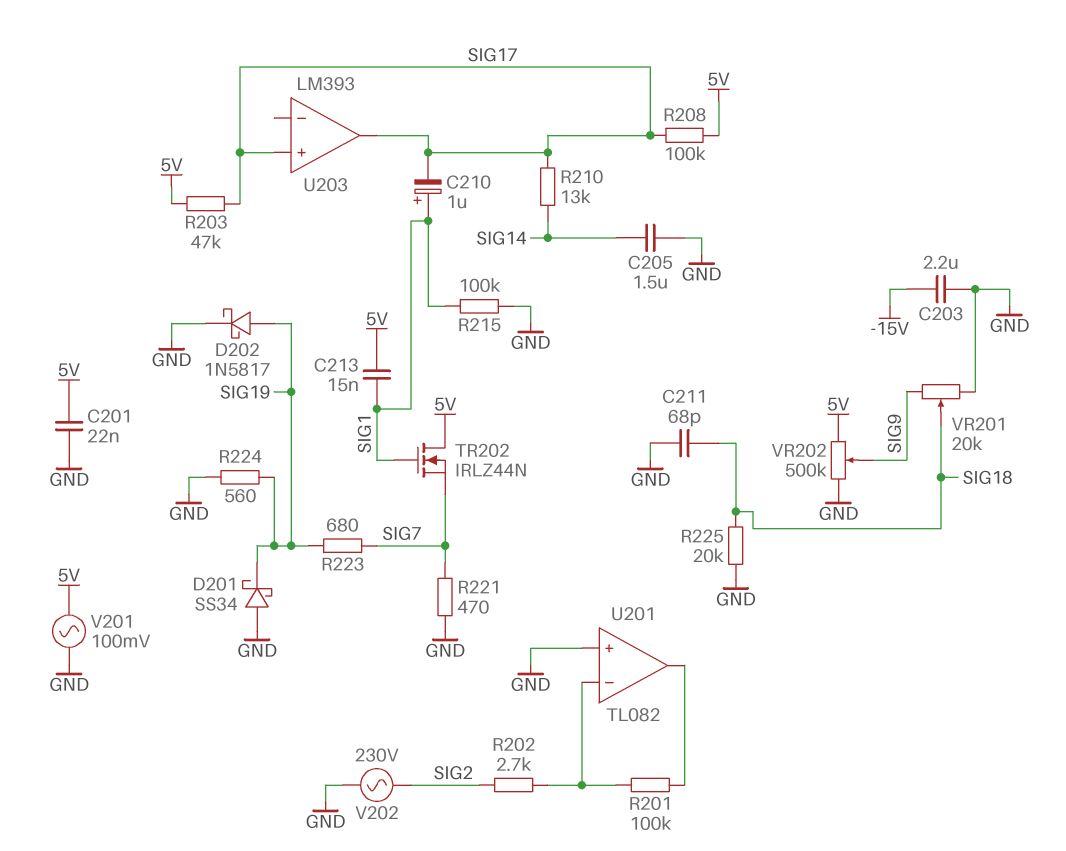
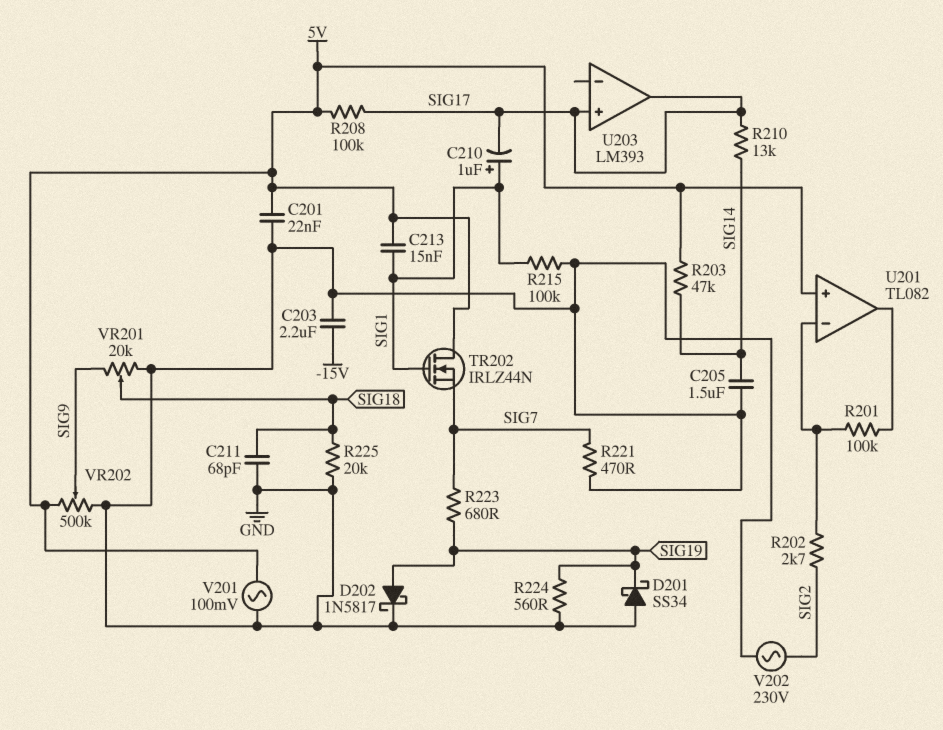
R203: 47k (5V, SIG17) -> 47k (5V, SIG14)
U201 pin in+: GND -> 5V

